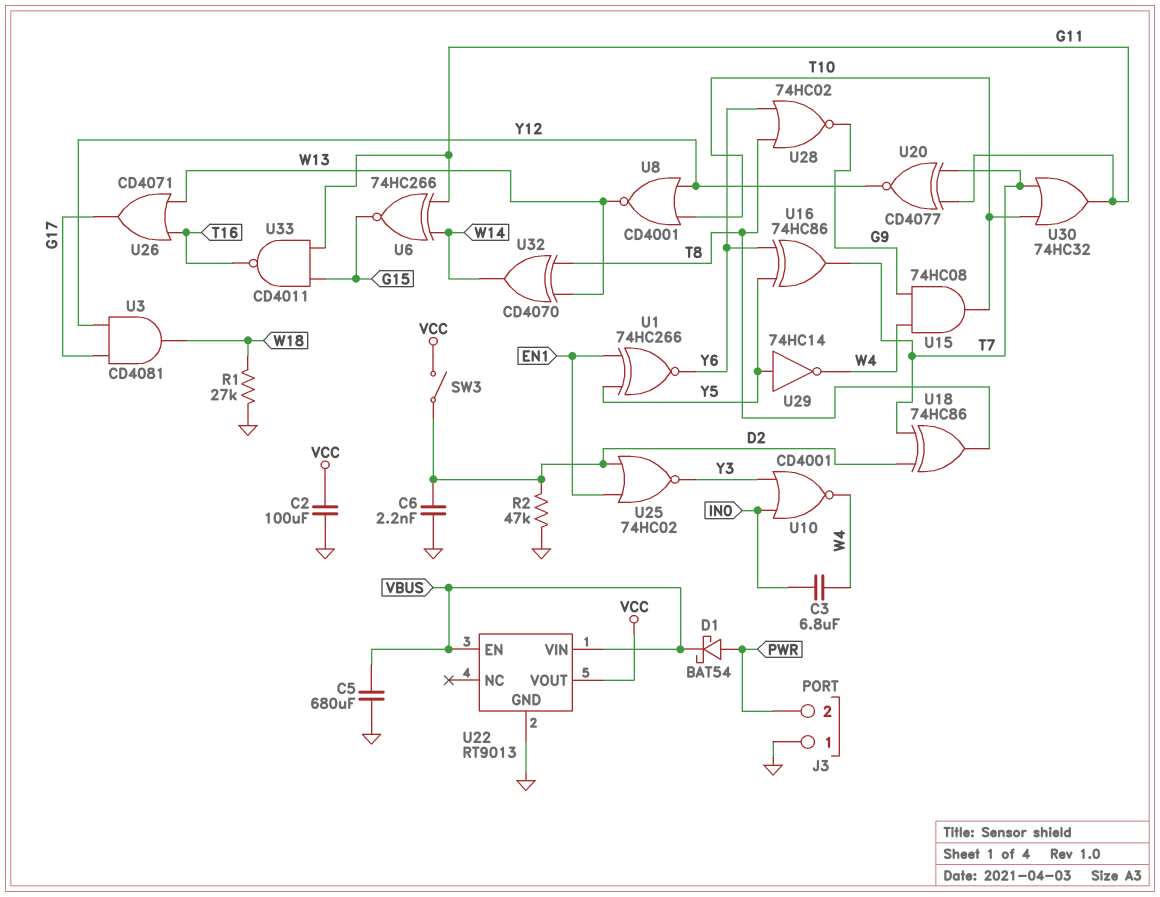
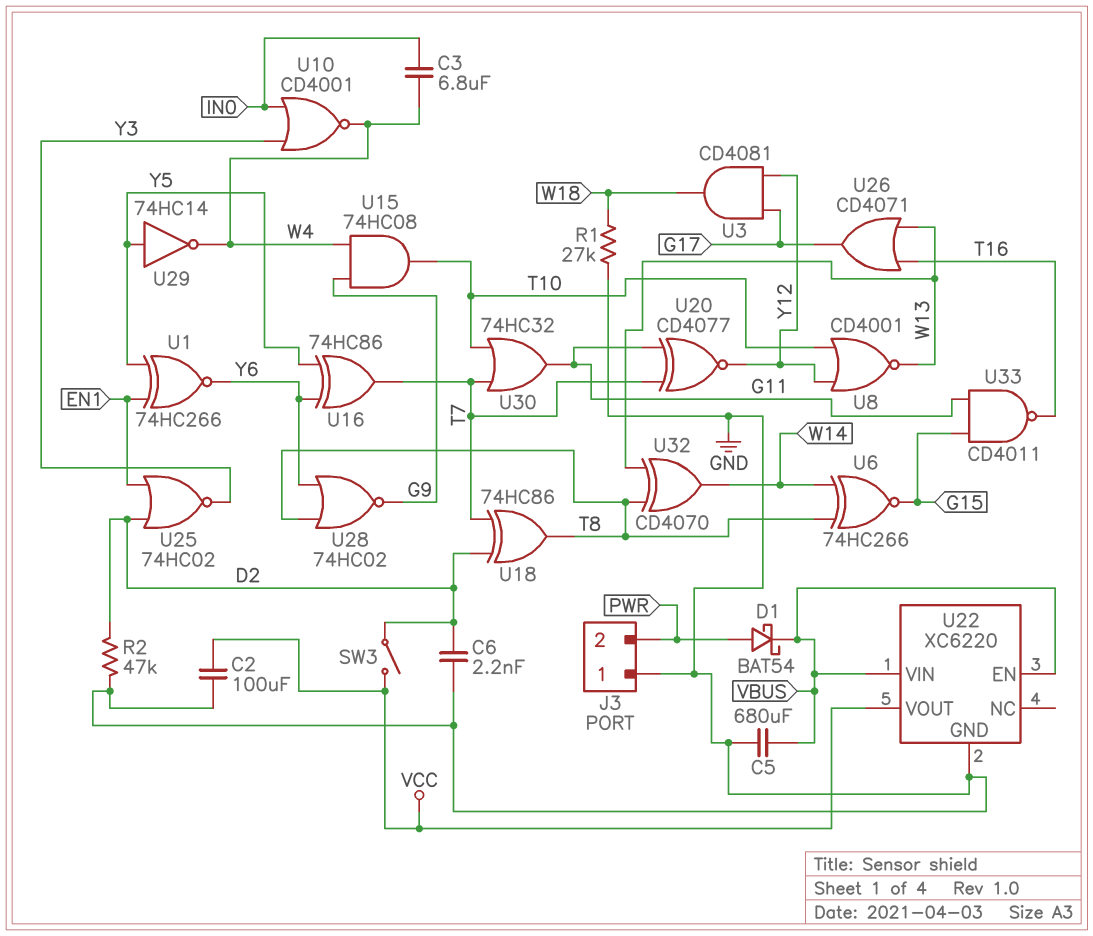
U6: XNOR 74HC266 (in G11, in W14, out G15) -> XNOR 74HC266 (in T8, in W14, out G15)
U22: RT9013 -> XC6220

